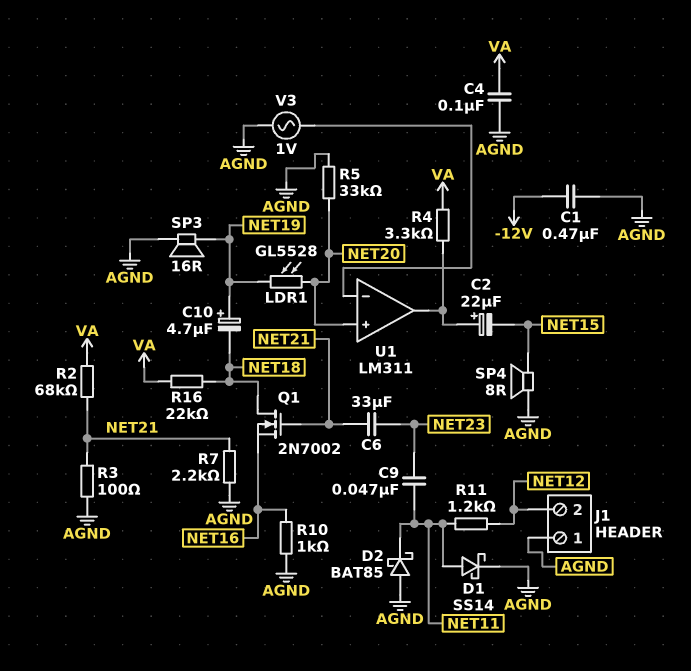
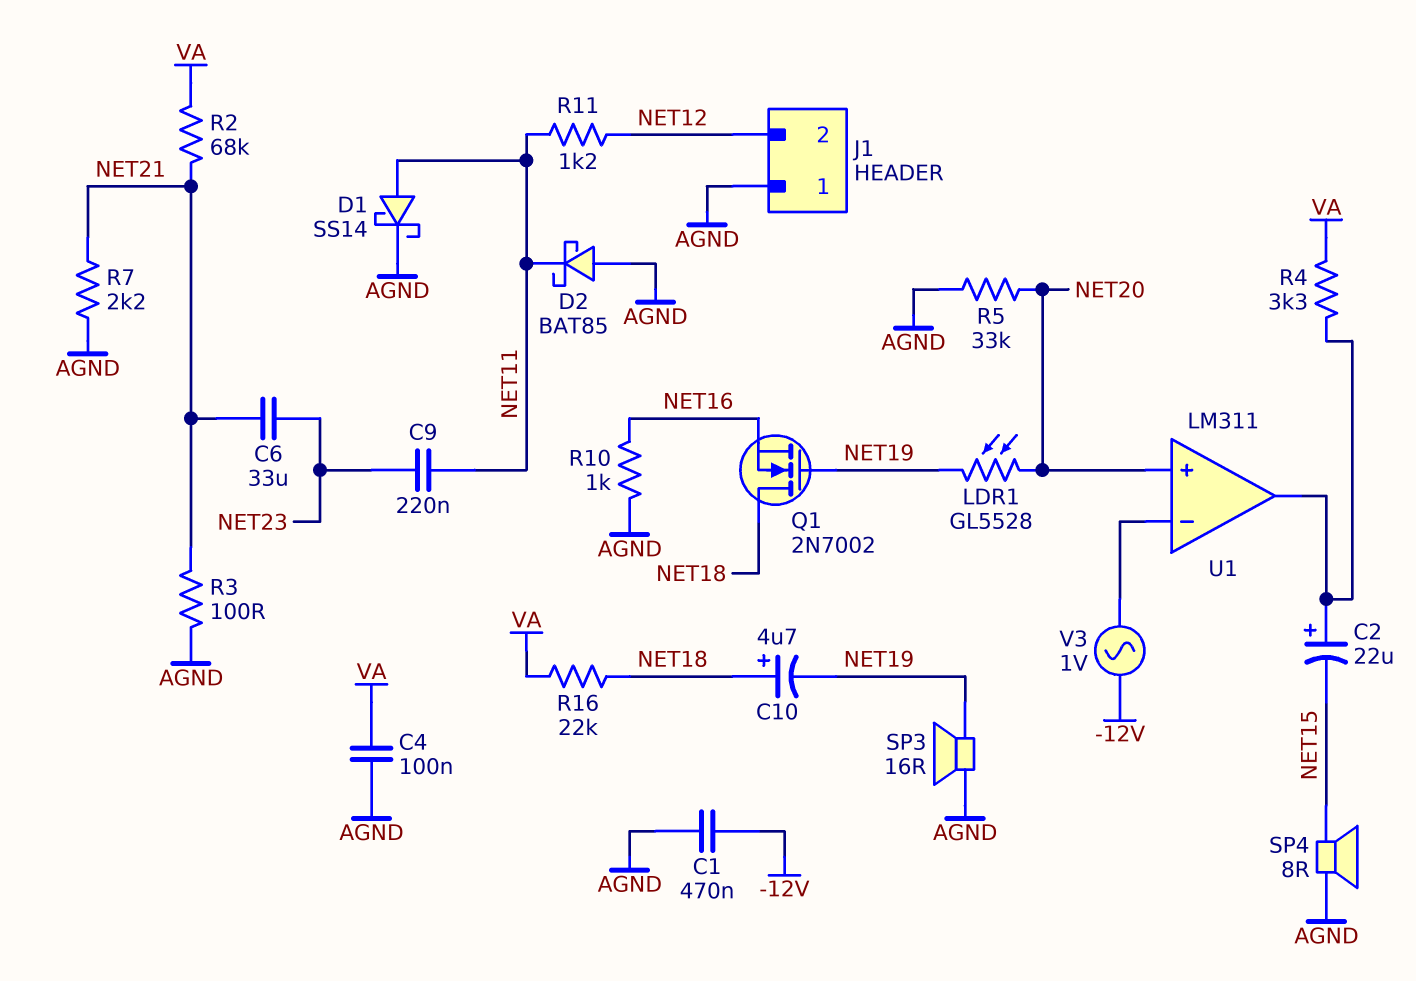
C9: 47nF (NET11, NET23) -> 220nF (NET11, NET23)
C10: 4.7uF (plus NET19, minus NET18) -> 4.7uF (plus NET18, minus NET19)
Q1: NMOS 2N7002 (G NET21, D NET18, S NET16) -> NMOS 2N7002 (G NET19, D NET18, S NET16)
V3: AC 1V (AGND, U1/in-) -> AC 1V (-12V, U1/in-)

